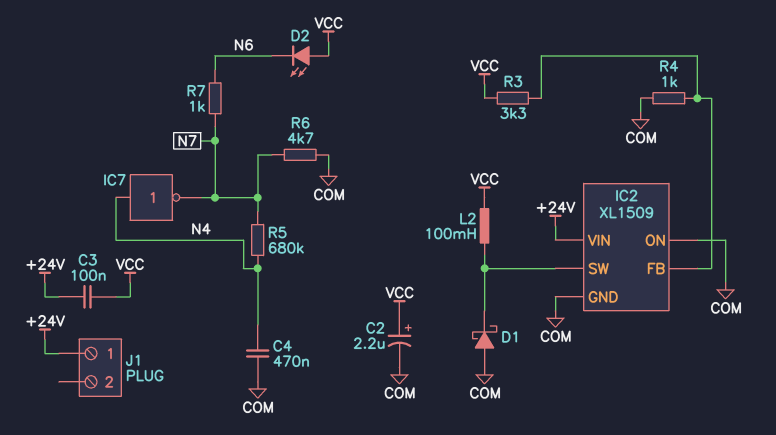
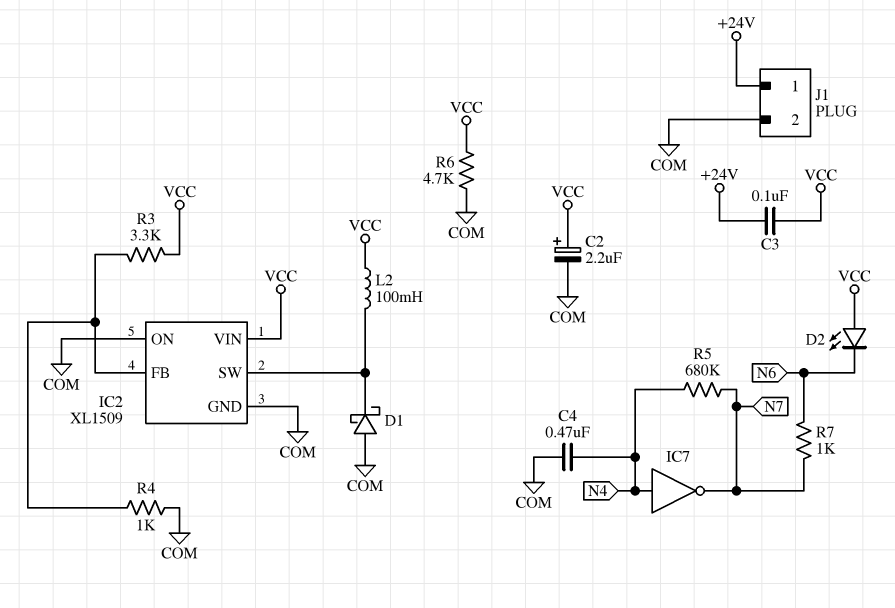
IC2 pin VIN: +24V -> VCC
J1 pin 2: none -> COM
R6: 4.7k (COM, N7) -> 4.7k (COM, VCC)

